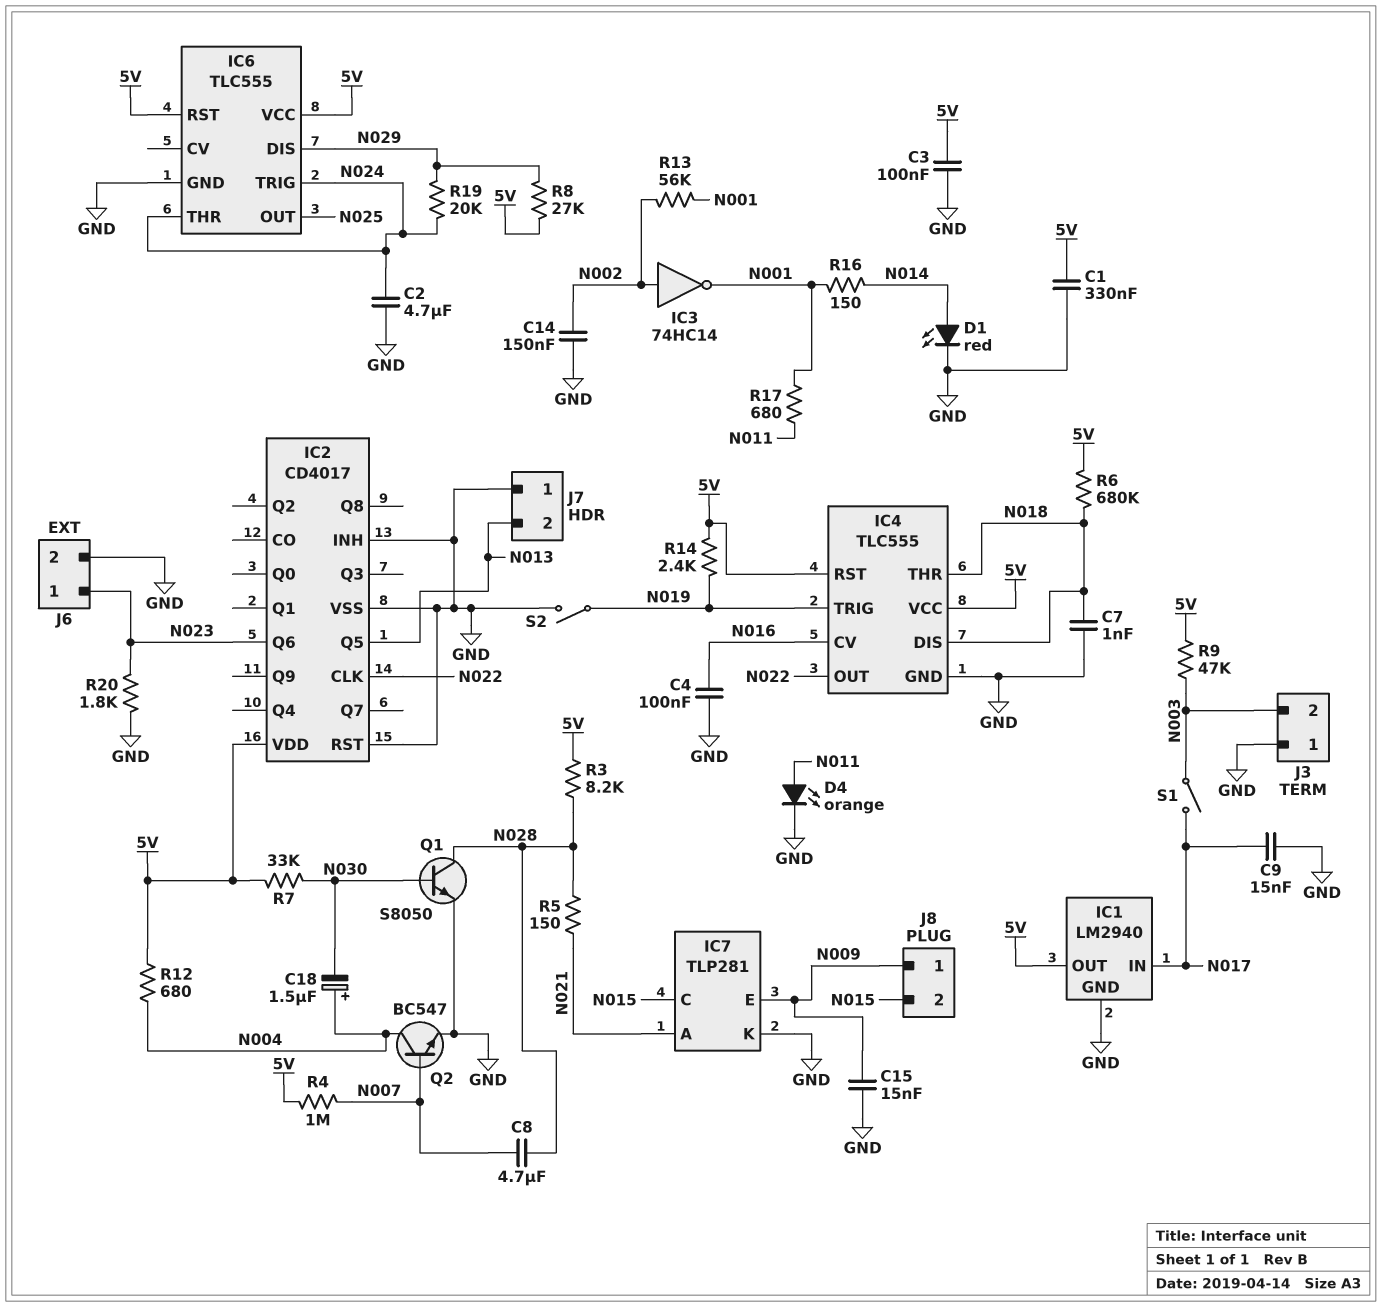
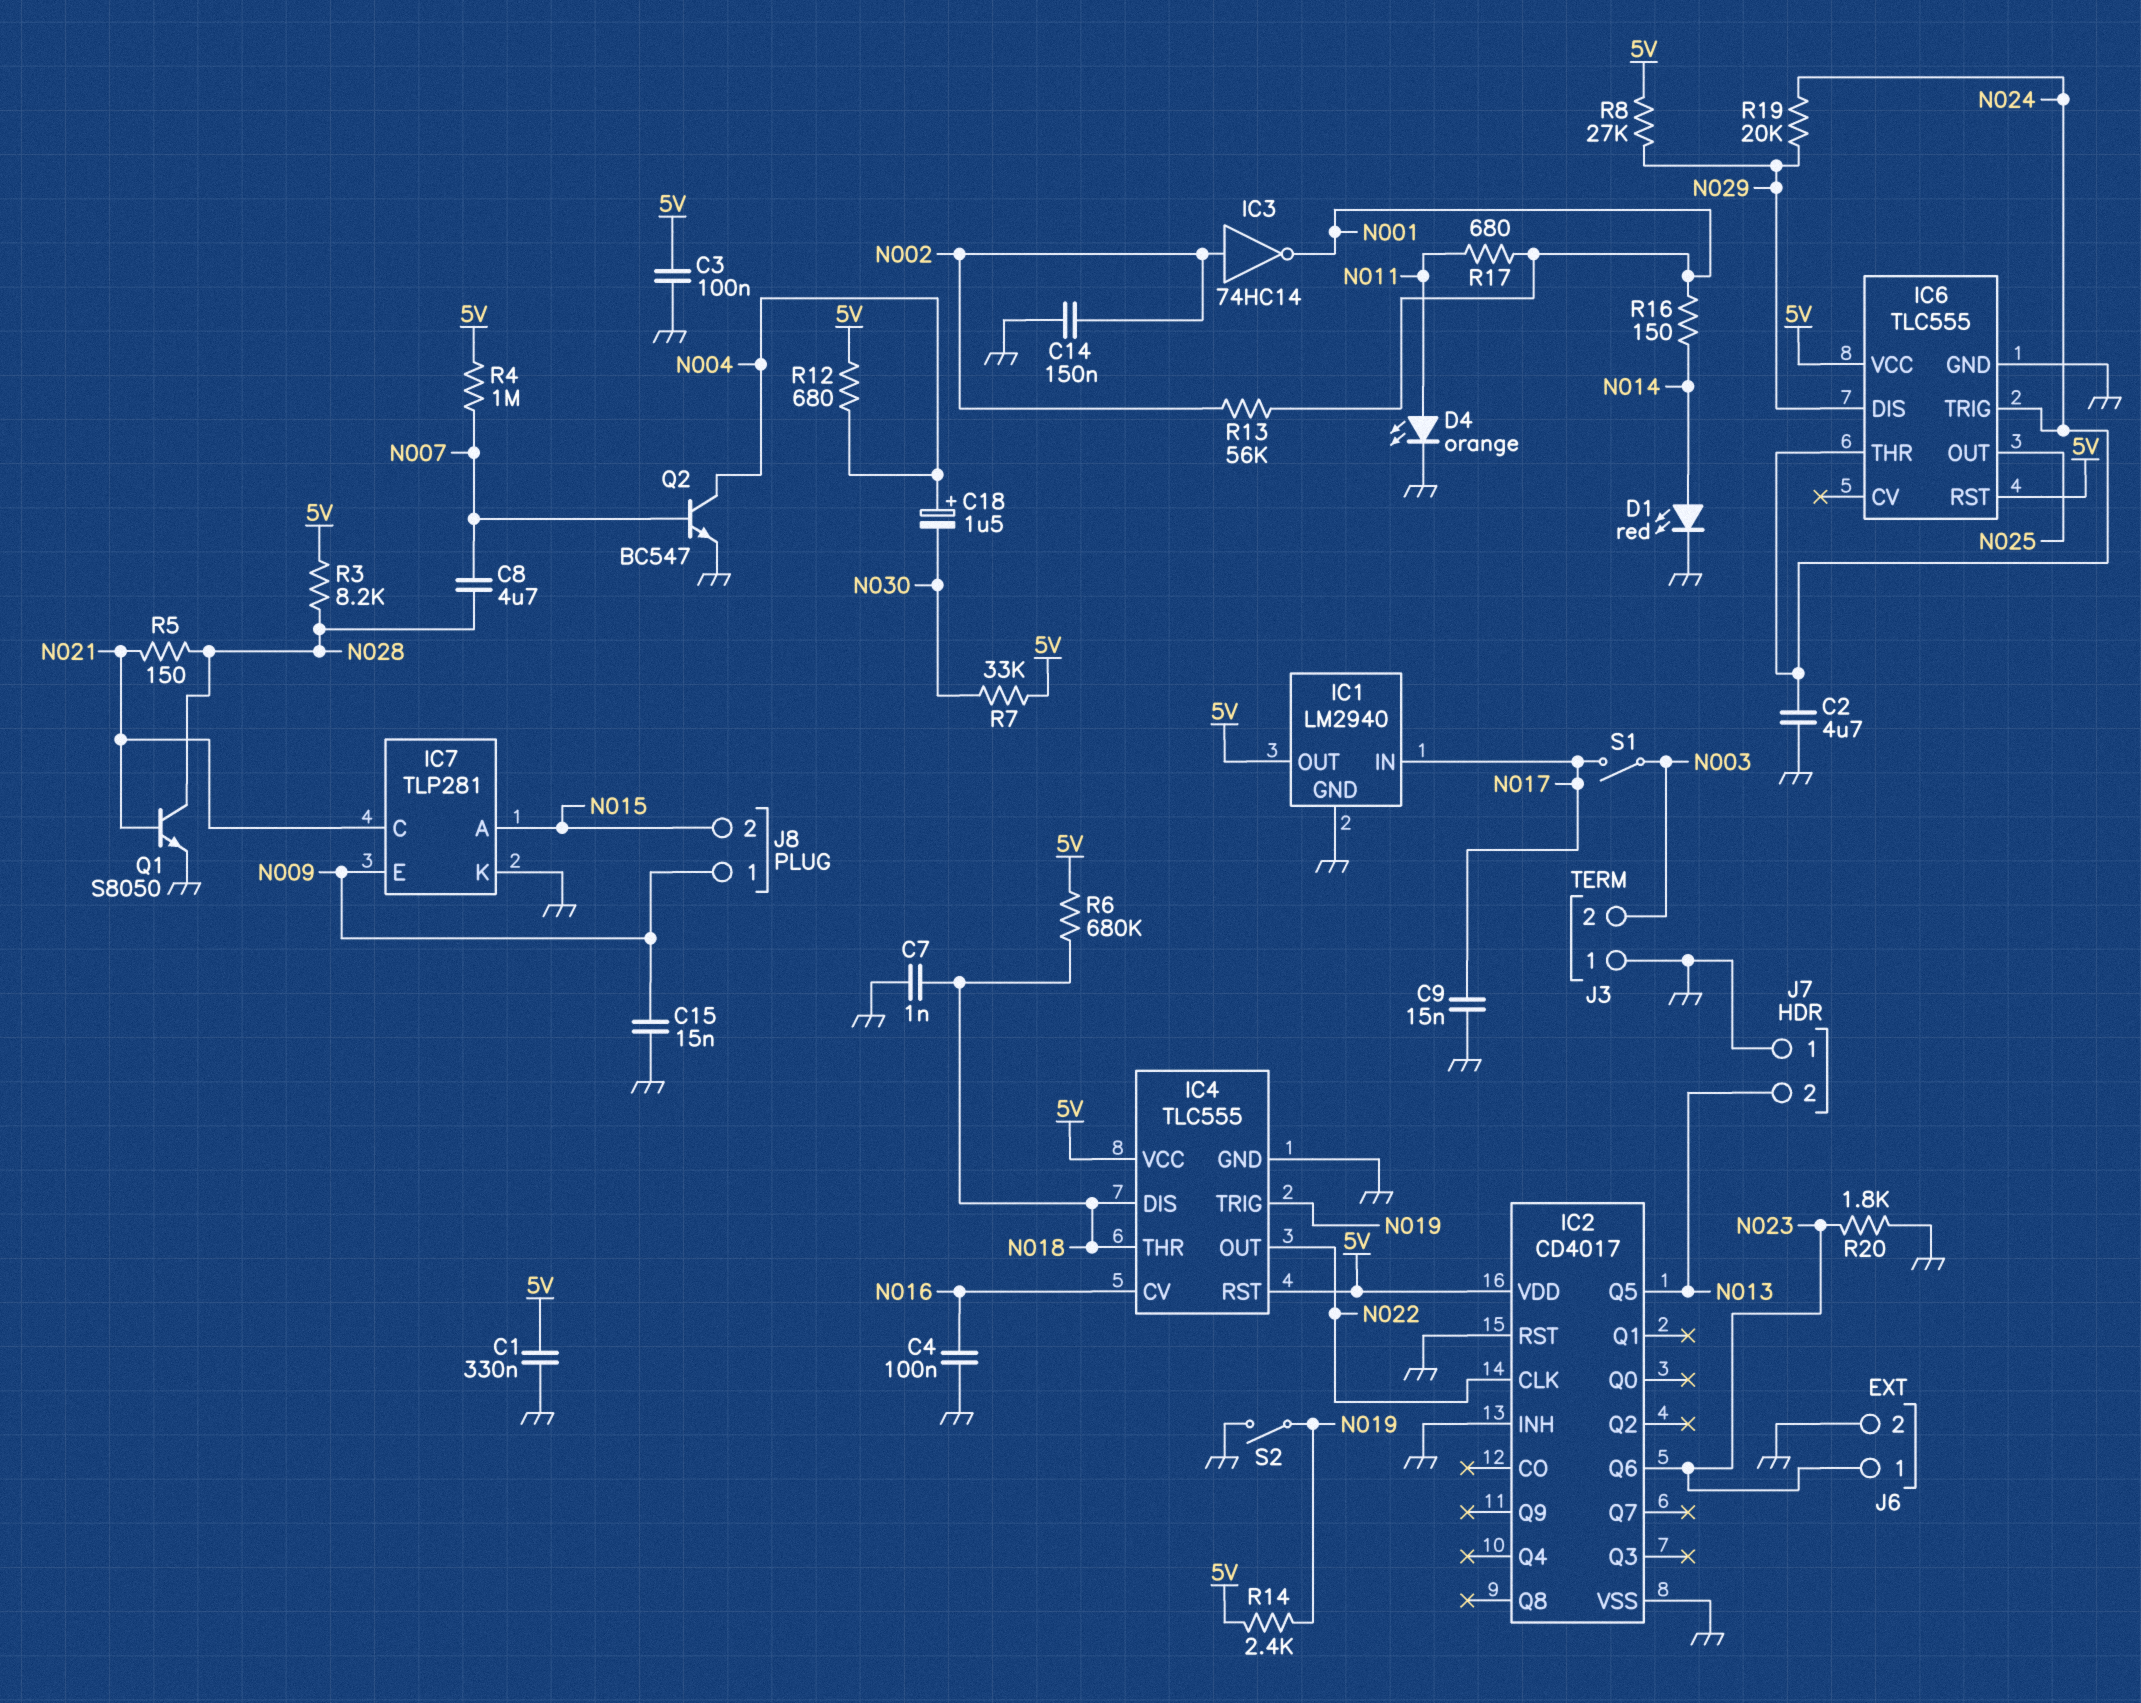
IC7 pin A: N021 -> N015
IC7 pin C: N015 -> N021
Q1: NPN S8050 (B N030, C N028, E GND) -> NPN S8050 (B N021, C N028, E GND)
R9: 47k (5V, N003) -> none

